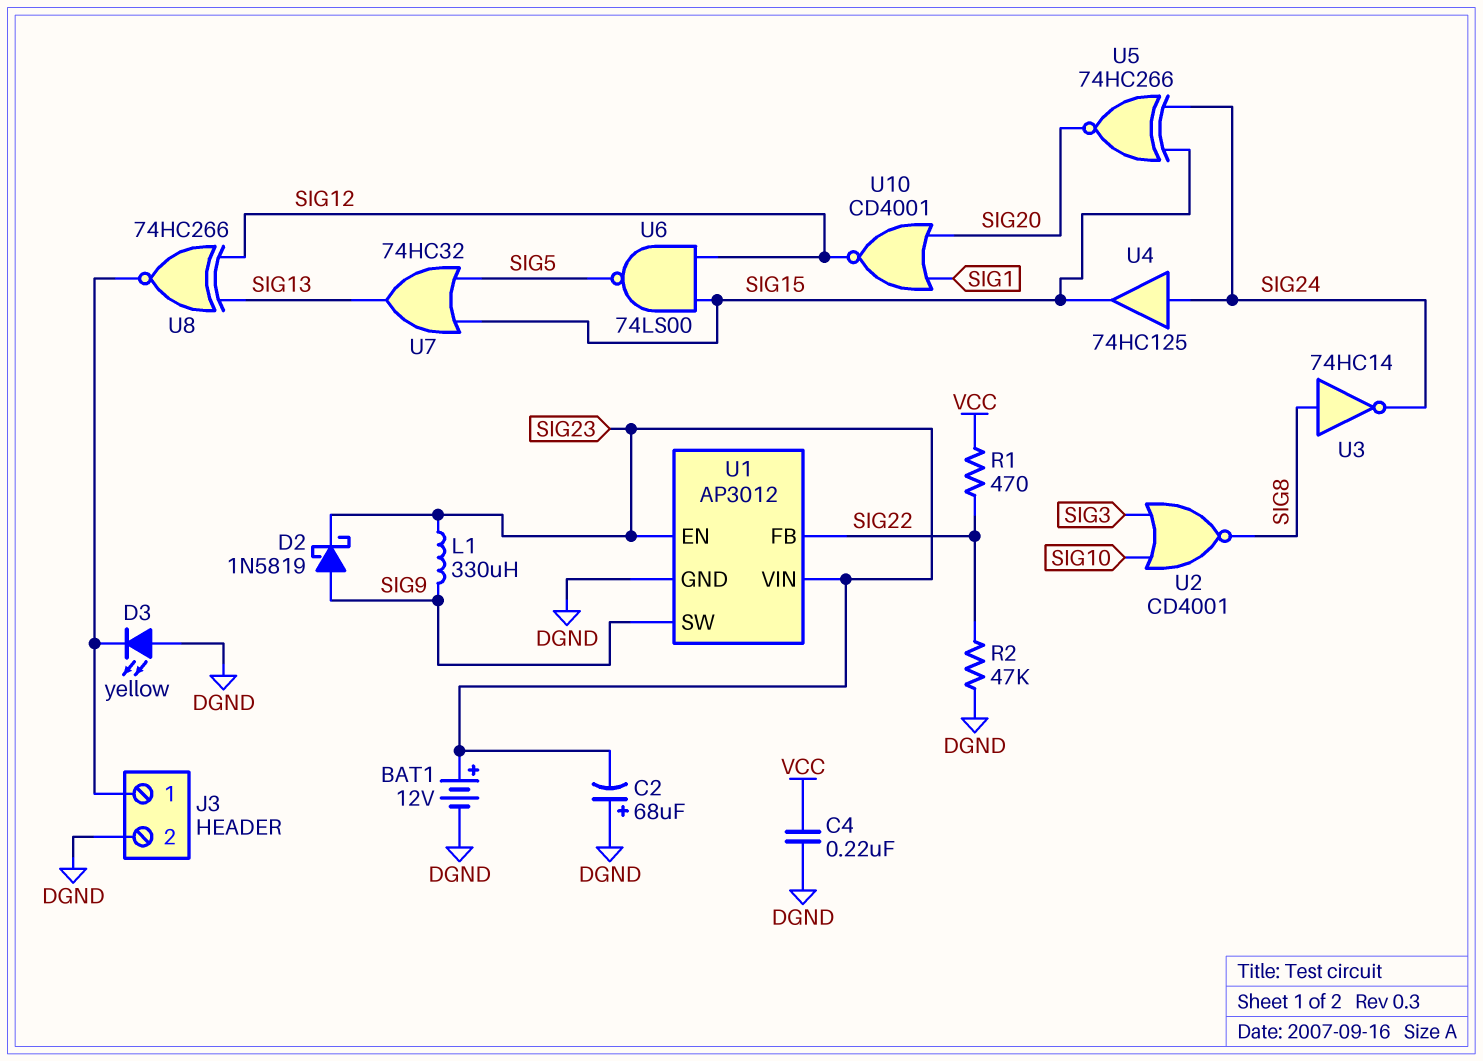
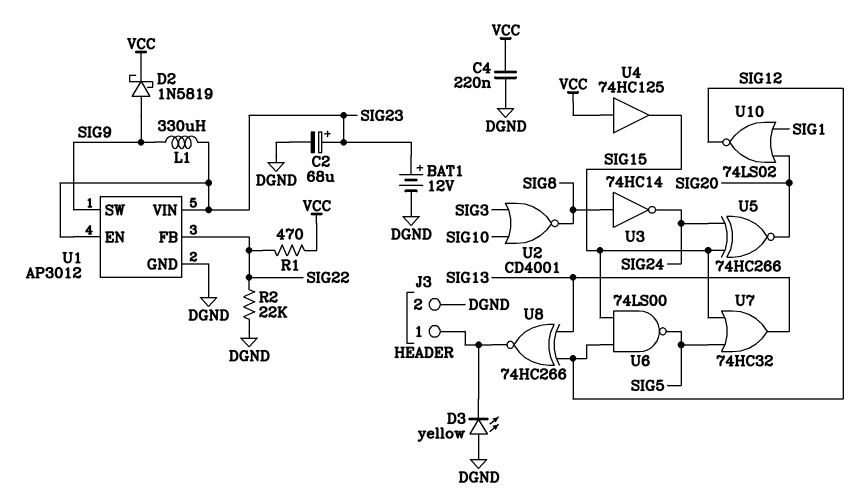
C2: 68uF (plus DGND, minus SIG23) -> 68uF (plus SIG23, minus DGND)
D2: schottky 1N5819 (A SIG9, K SIG23) -> schottky 1N5819 (A SIG9, K VCC)
R2: 47k (DGND, SIG22) -> 22k (DGND, SIG22)
U4: buffer 74HC125 (in SIG24, out SIG15) -> buffer 74HC125 (in VCC, out SIG15)
U10: NOR CD4001 (in SIG1, in SIG20, out SIG12) -> NOR 74LS02 (in SIG1, in SIG20, out SIG12)

